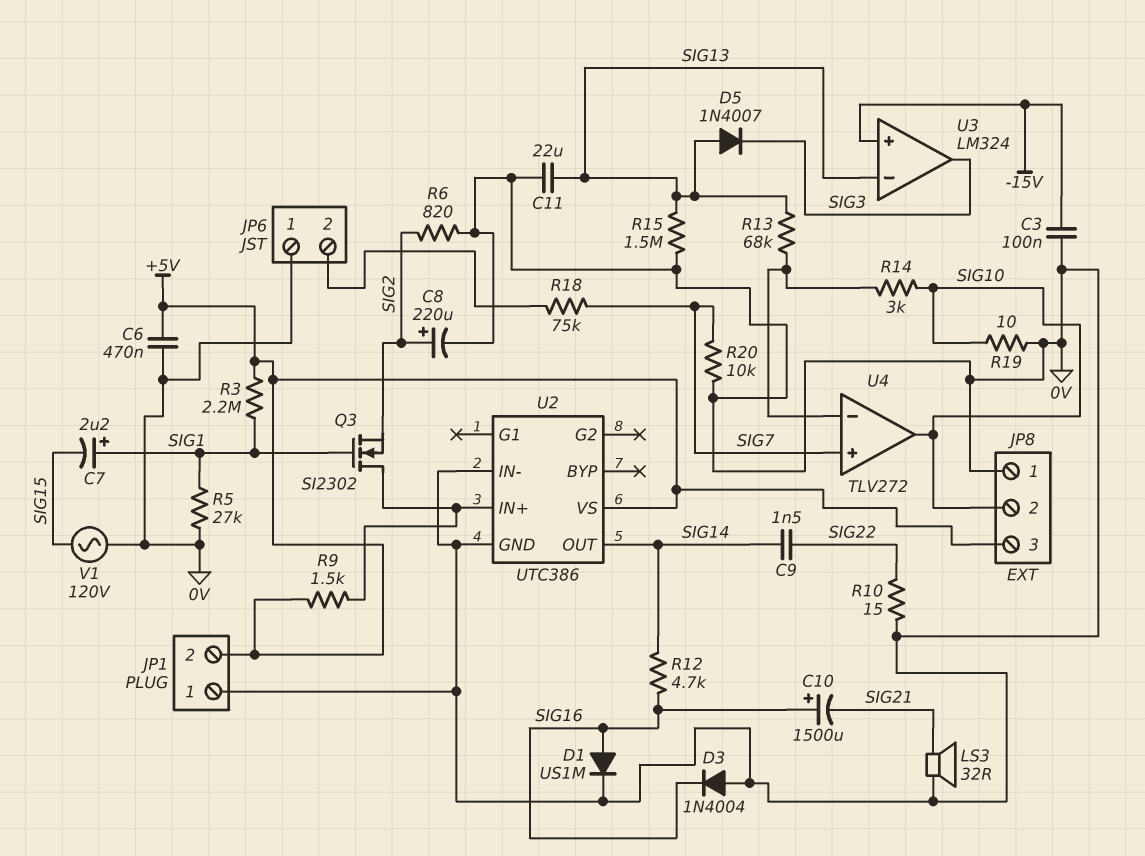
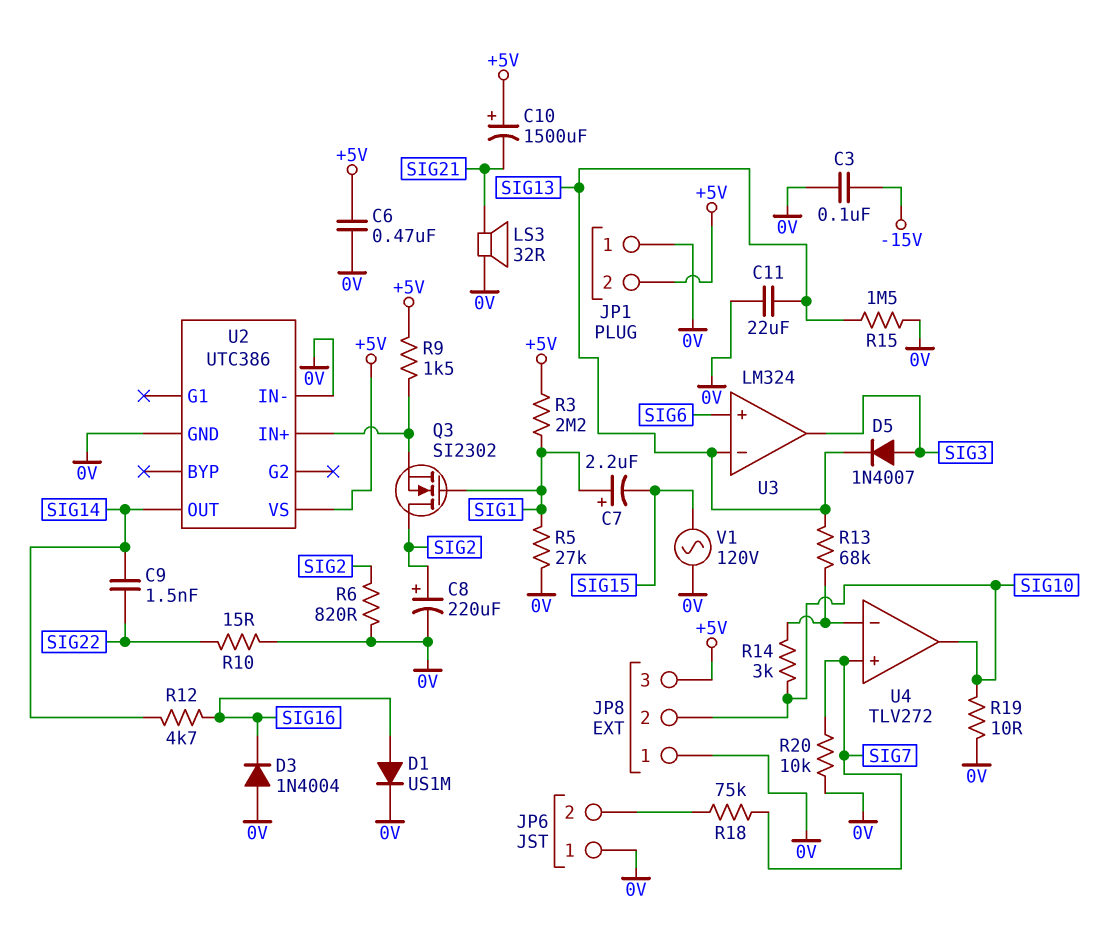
C10: 1500uF (plus SIG16, minus SIG21) -> 1500uF (plus +5V, minus SIG21)
D5: diode 1N4007 (A SIG13, K SIG3) -> diode 1N4007 (A SIG3, K SIG13)
Q3: NMOS SI2302 (G SIG1, D U2/IN+, S SIG2) -> NMOS SI2302 (G SIG1, D SIG2, S U2/IN+)
U3 pin in+: -15V -> SIG6

